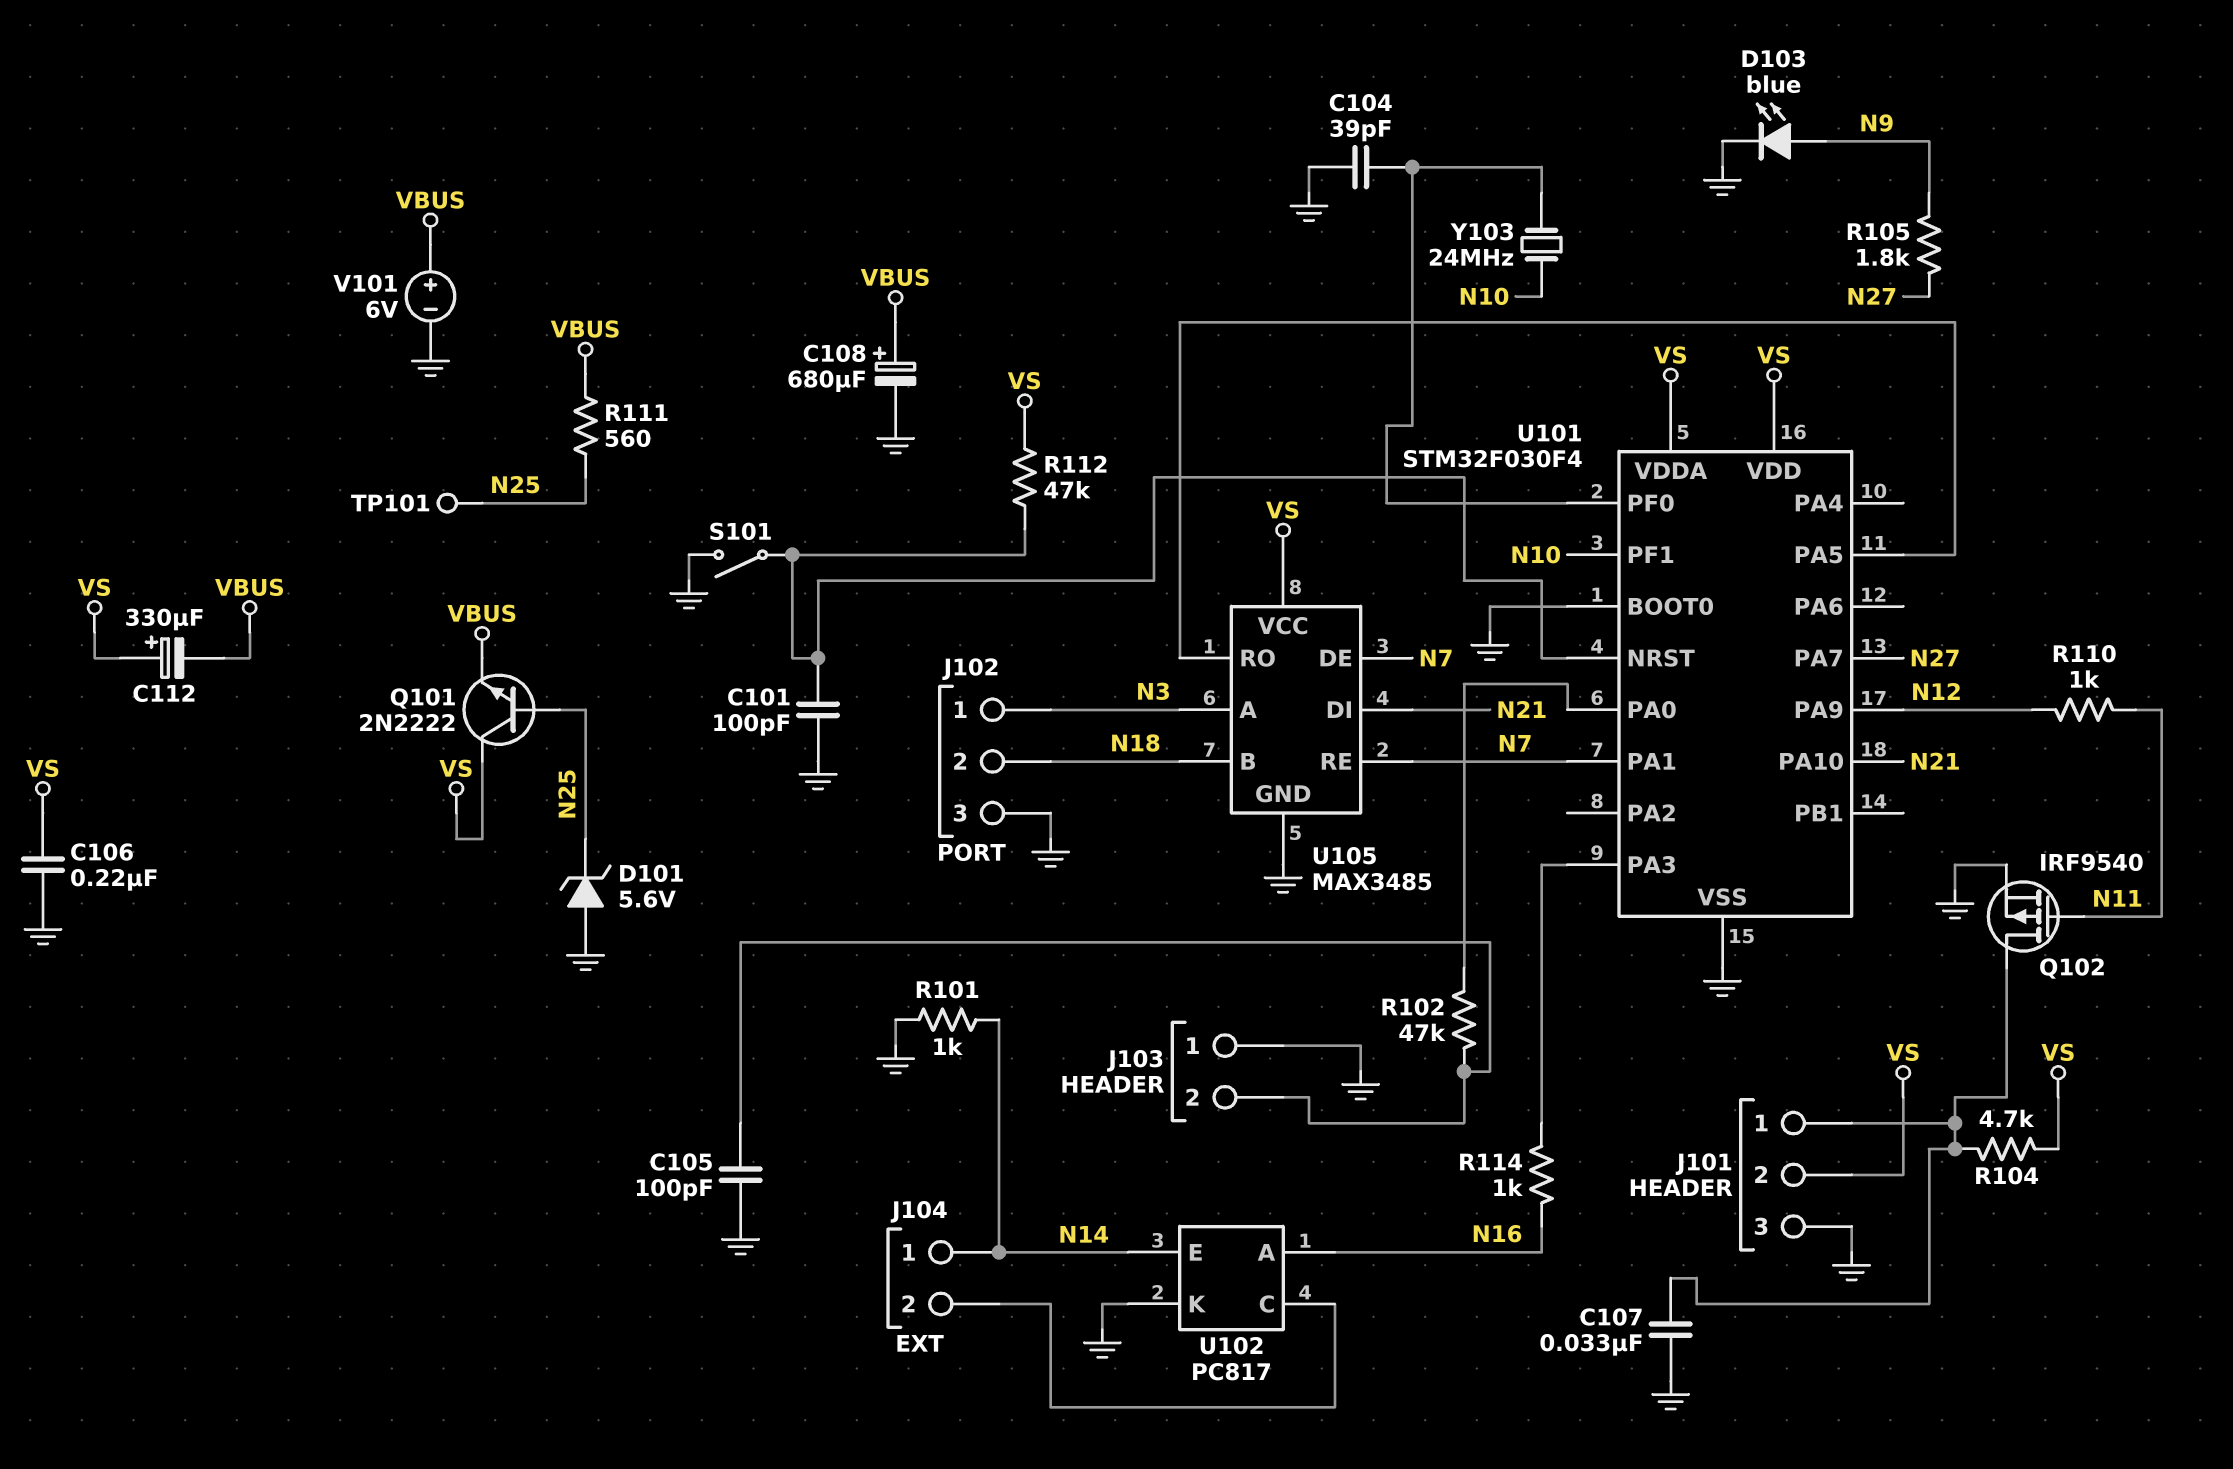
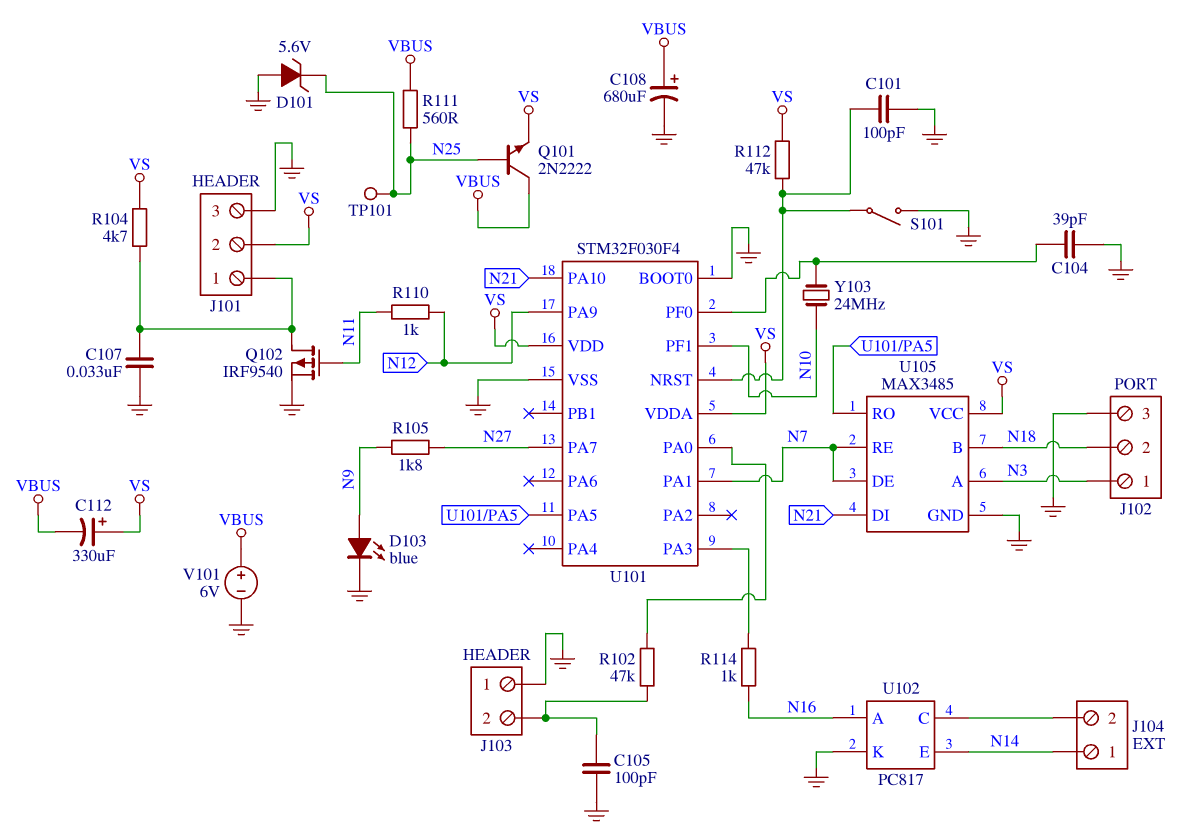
C106: 220nF (GND, VS) -> none
Q101: NPN 2N2222 (B N25, C VS, E VBUS) -> NPN 2N2222 (B N25, C VBUS, E VS)
R101: 1k (GND, N14) -> none

